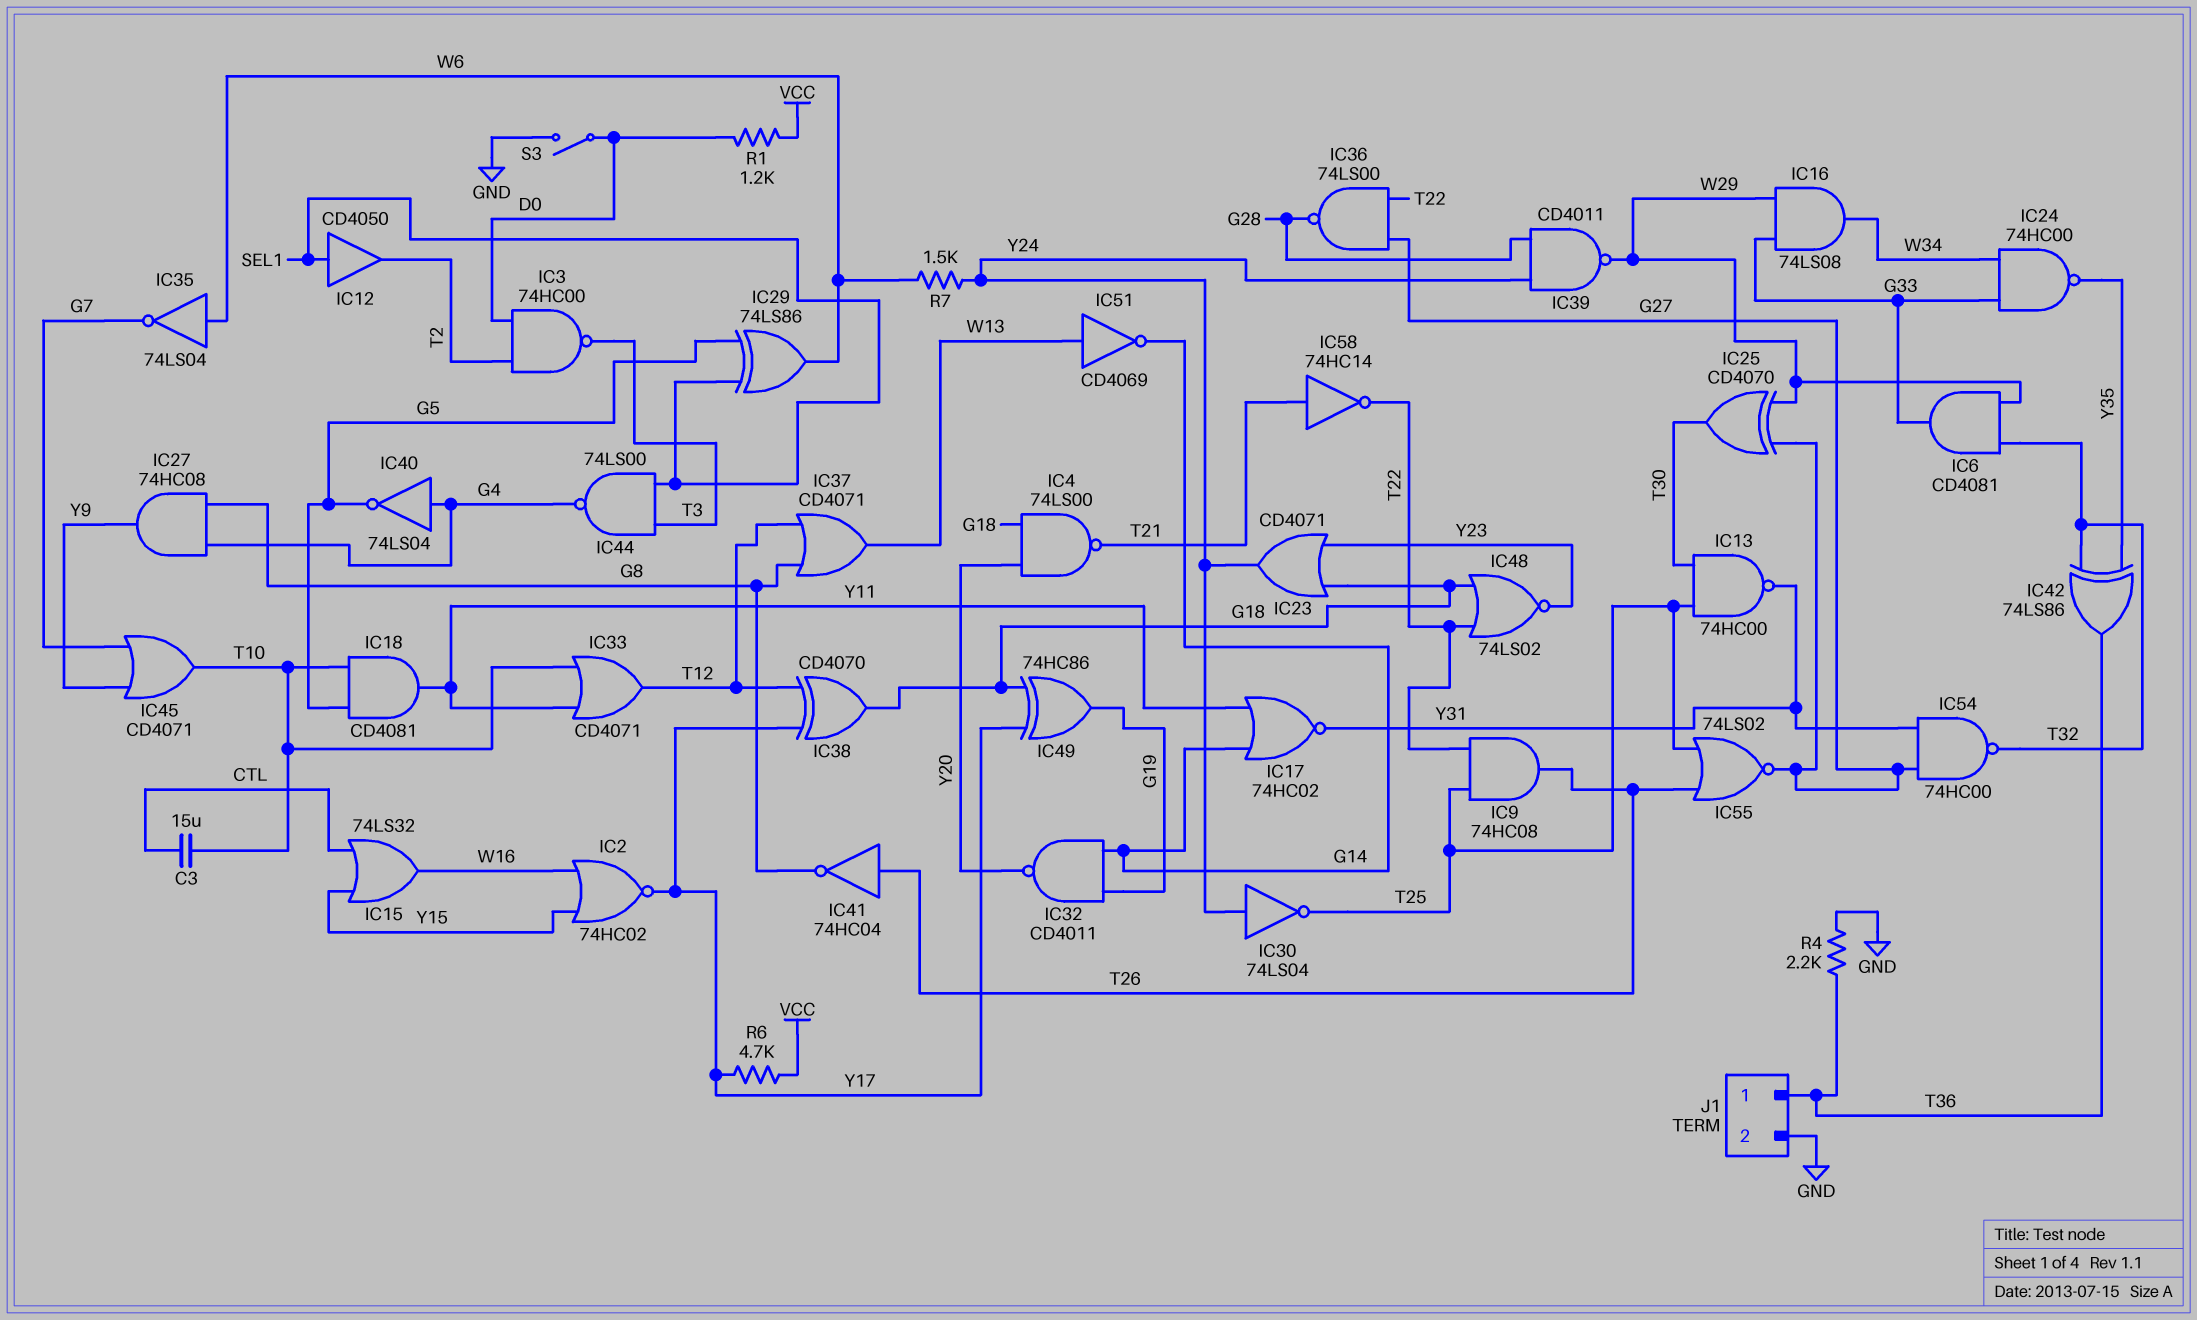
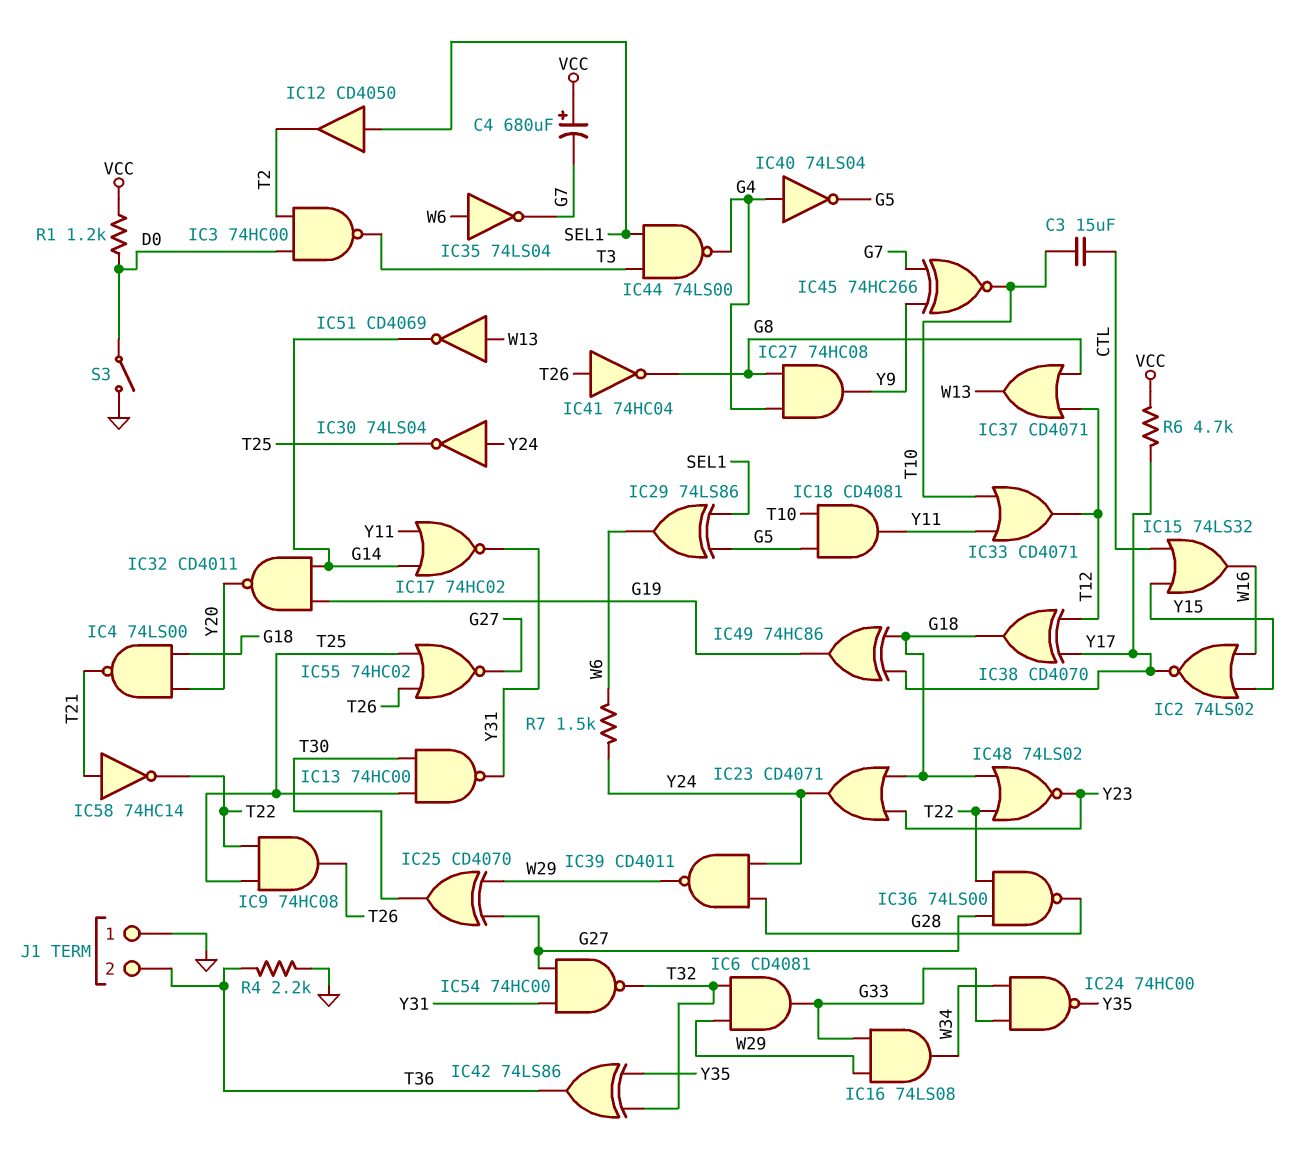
C4: none -> 680uF (plus VCC, minus G7)
IC2: NOR 74HC02 (in W16, in Y15, out Y17) -> NOR 74LS02 (in W16, in Y15, out Y17)
IC45: OR CD4071 (in G7, in Y9, out T10) -> XNOR 74HC266 (in G7, in Y9, out T10)
IC55: NOR 74LS02 (in T25, in T26, out G27) -> NOR 74HC02 (in T25, in T26, out G27)
J1 pin 1: T36 -> GND
J1 pin 2: GND -> T36

